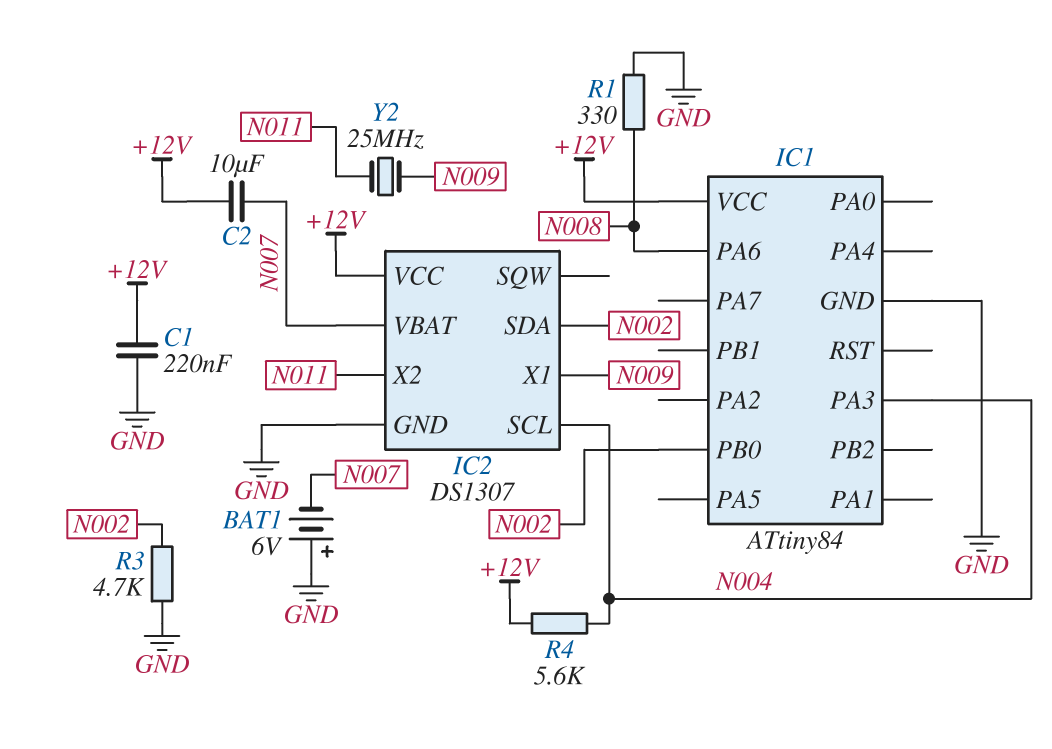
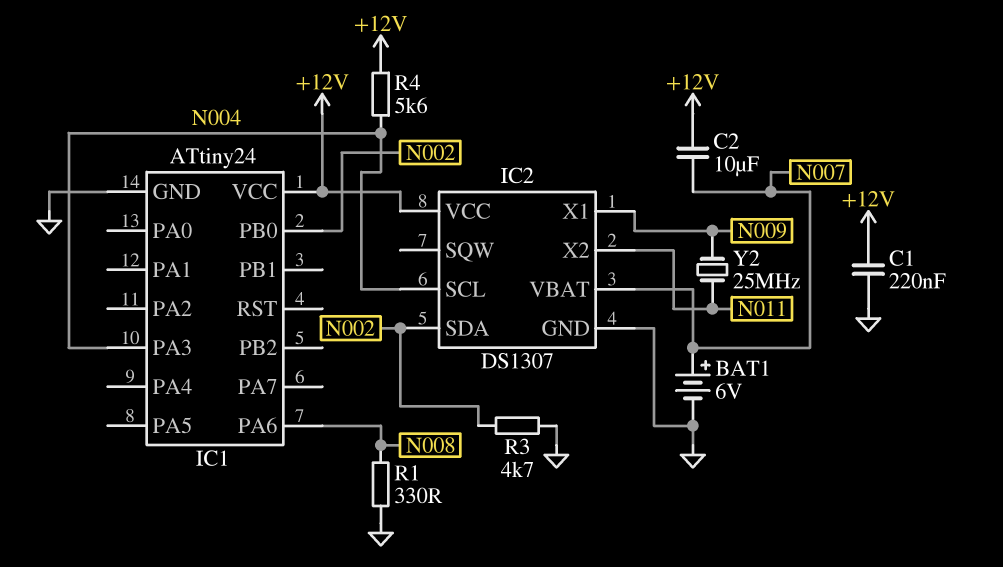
BAT1: 6V (plus GND, minus N007) -> 6V (plus N007, minus GND)
IC1: ATtiny84 -> ATtiny24

